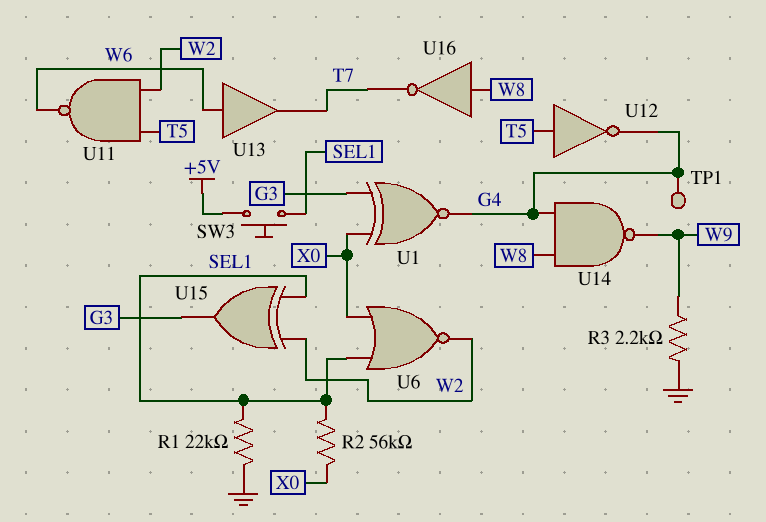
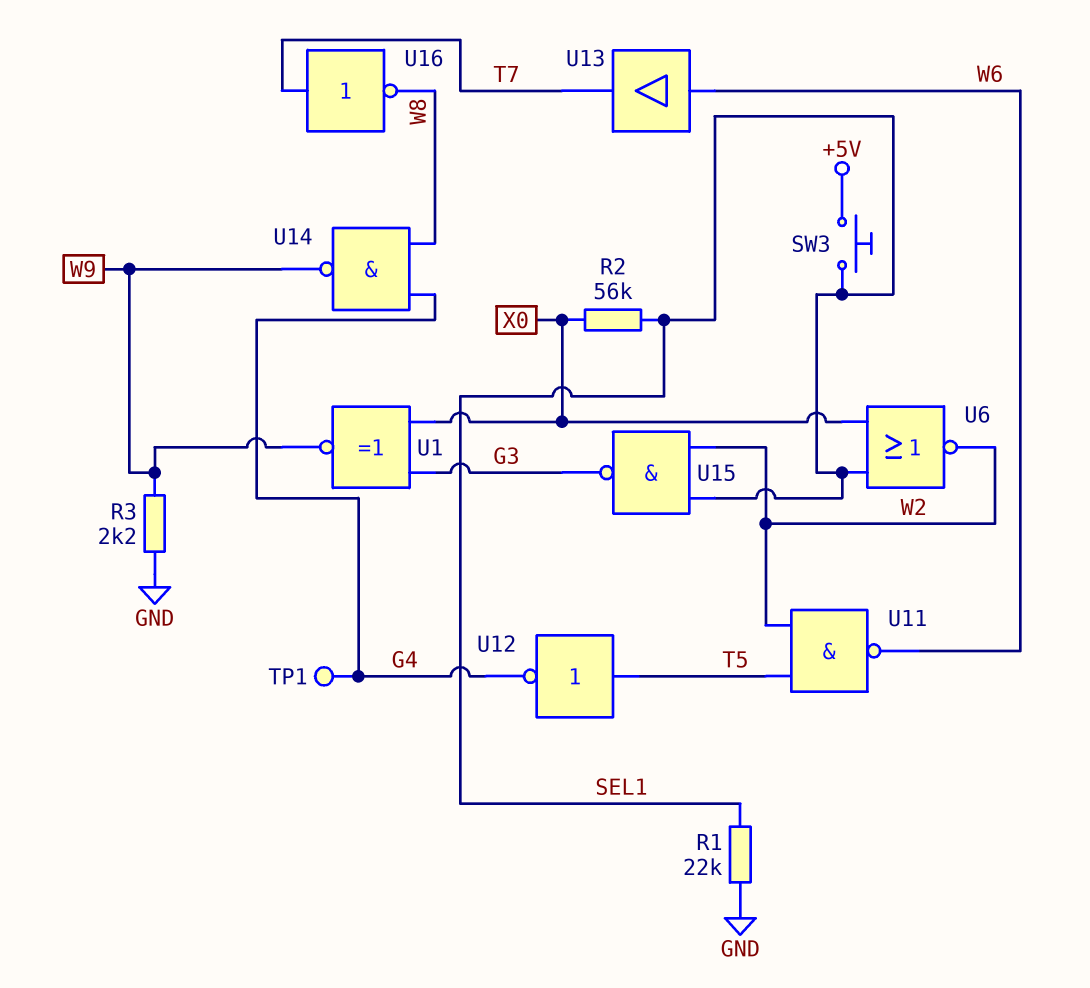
U1: XNOR (in G3, in X0, out G4) -> XNOR (in G3, in X0, out W9)
U15: XOR (in SEL1, in W2, out G3) -> NAND (in SEL1, in W2, out G3)
U16: NOT (in W8, out T7) -> NOT (in T7, out W8)

